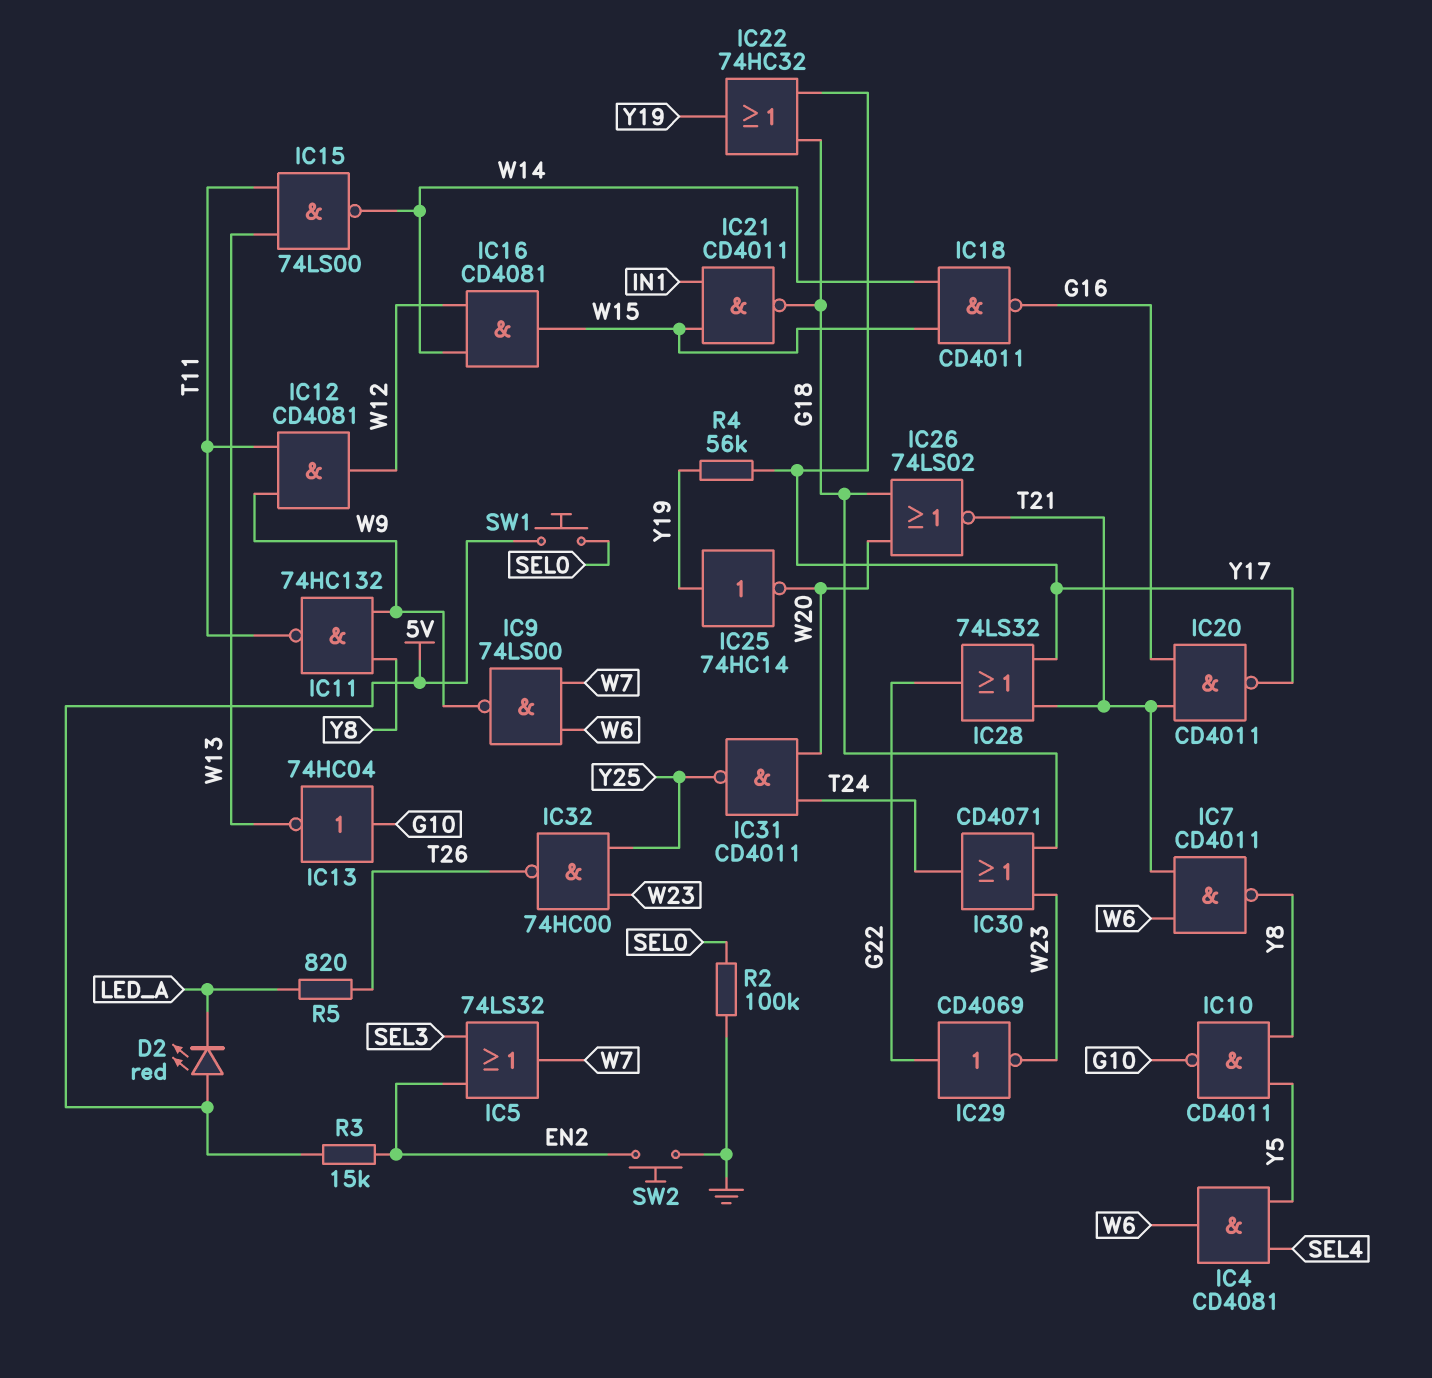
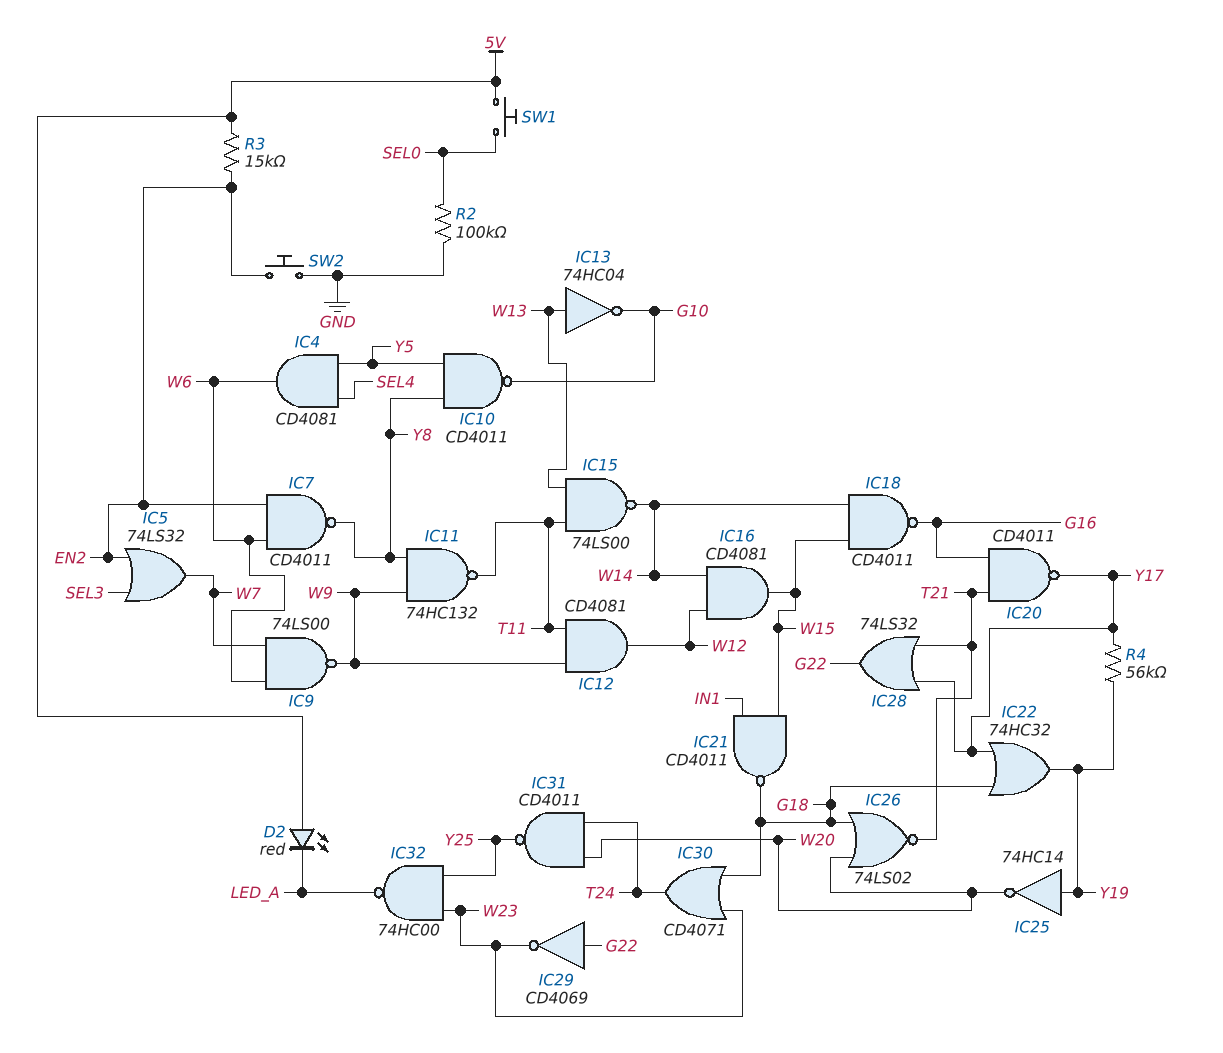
IC7: NAND CD4011 (in T21, in W6, out Y8) -> NAND CD4011 (in EN2, in W6, out Y8)
IC13: NOT 74HC04 (in G10, out W13) -> NOT 74HC04 (in W13, out G10)
IC32: NAND 74HC00 (in W23, in Y25, out T26) -> NAND 74HC00 (in W23, in Y25, out LED_A)
R5: 820 (LED_A, T26) -> none

